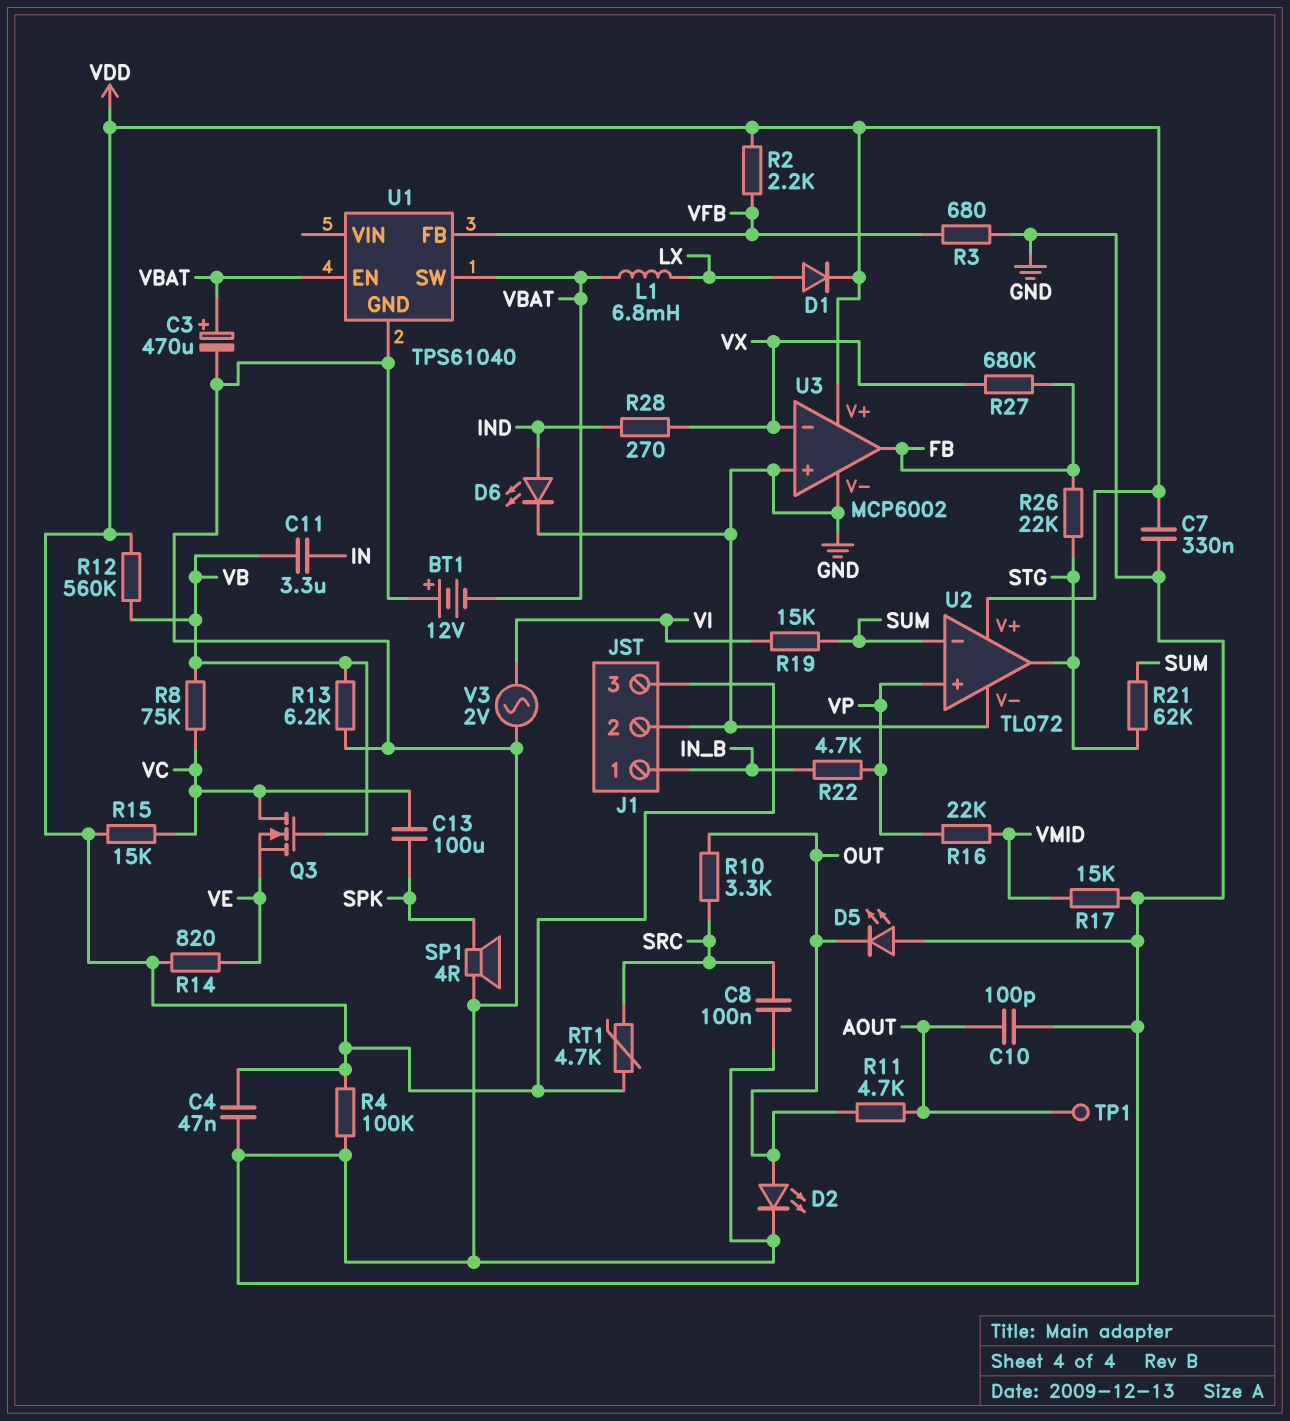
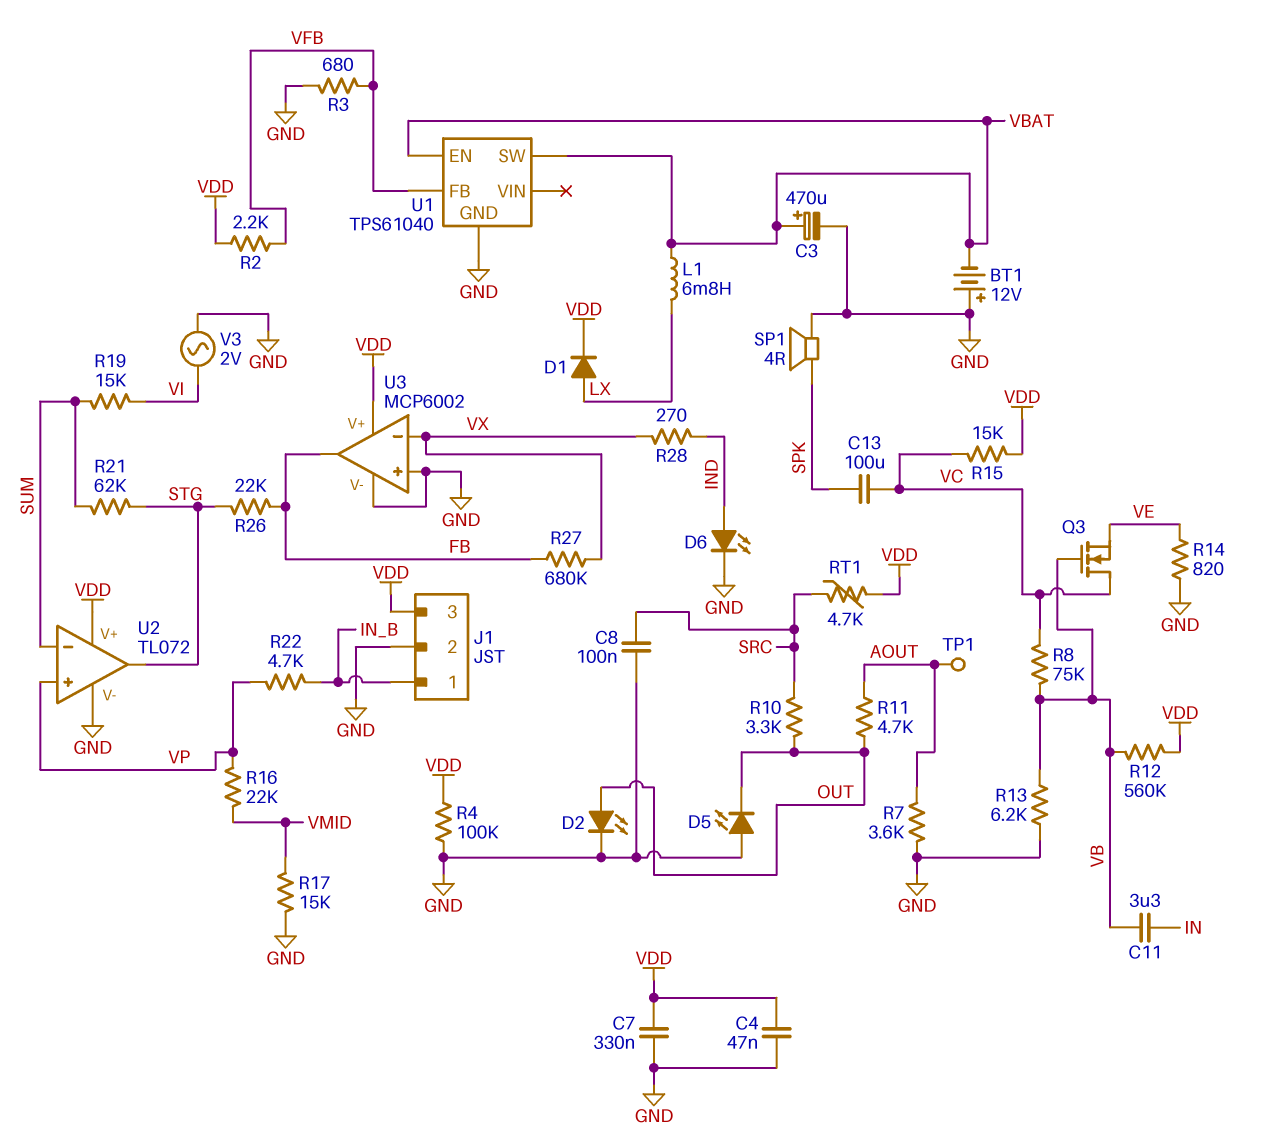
C10: 100pF (AOUT, GND) -> none
R7: none -> 3.6k (AOUT, GND)
R14: 820 (VDD, VE) -> 820 (GND, VE)

